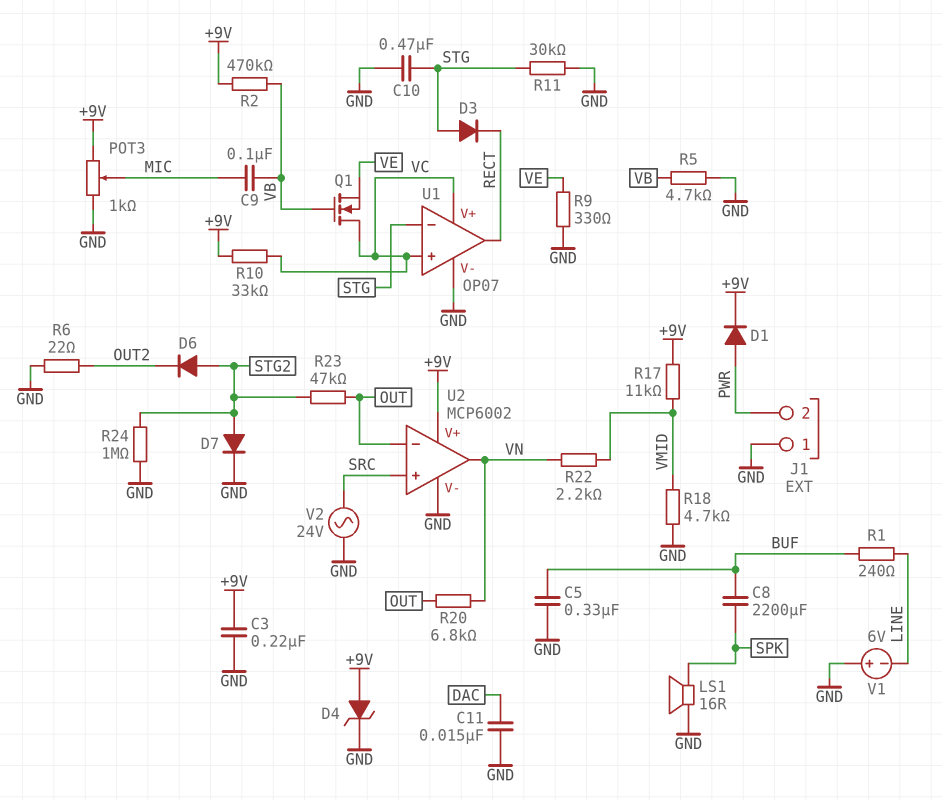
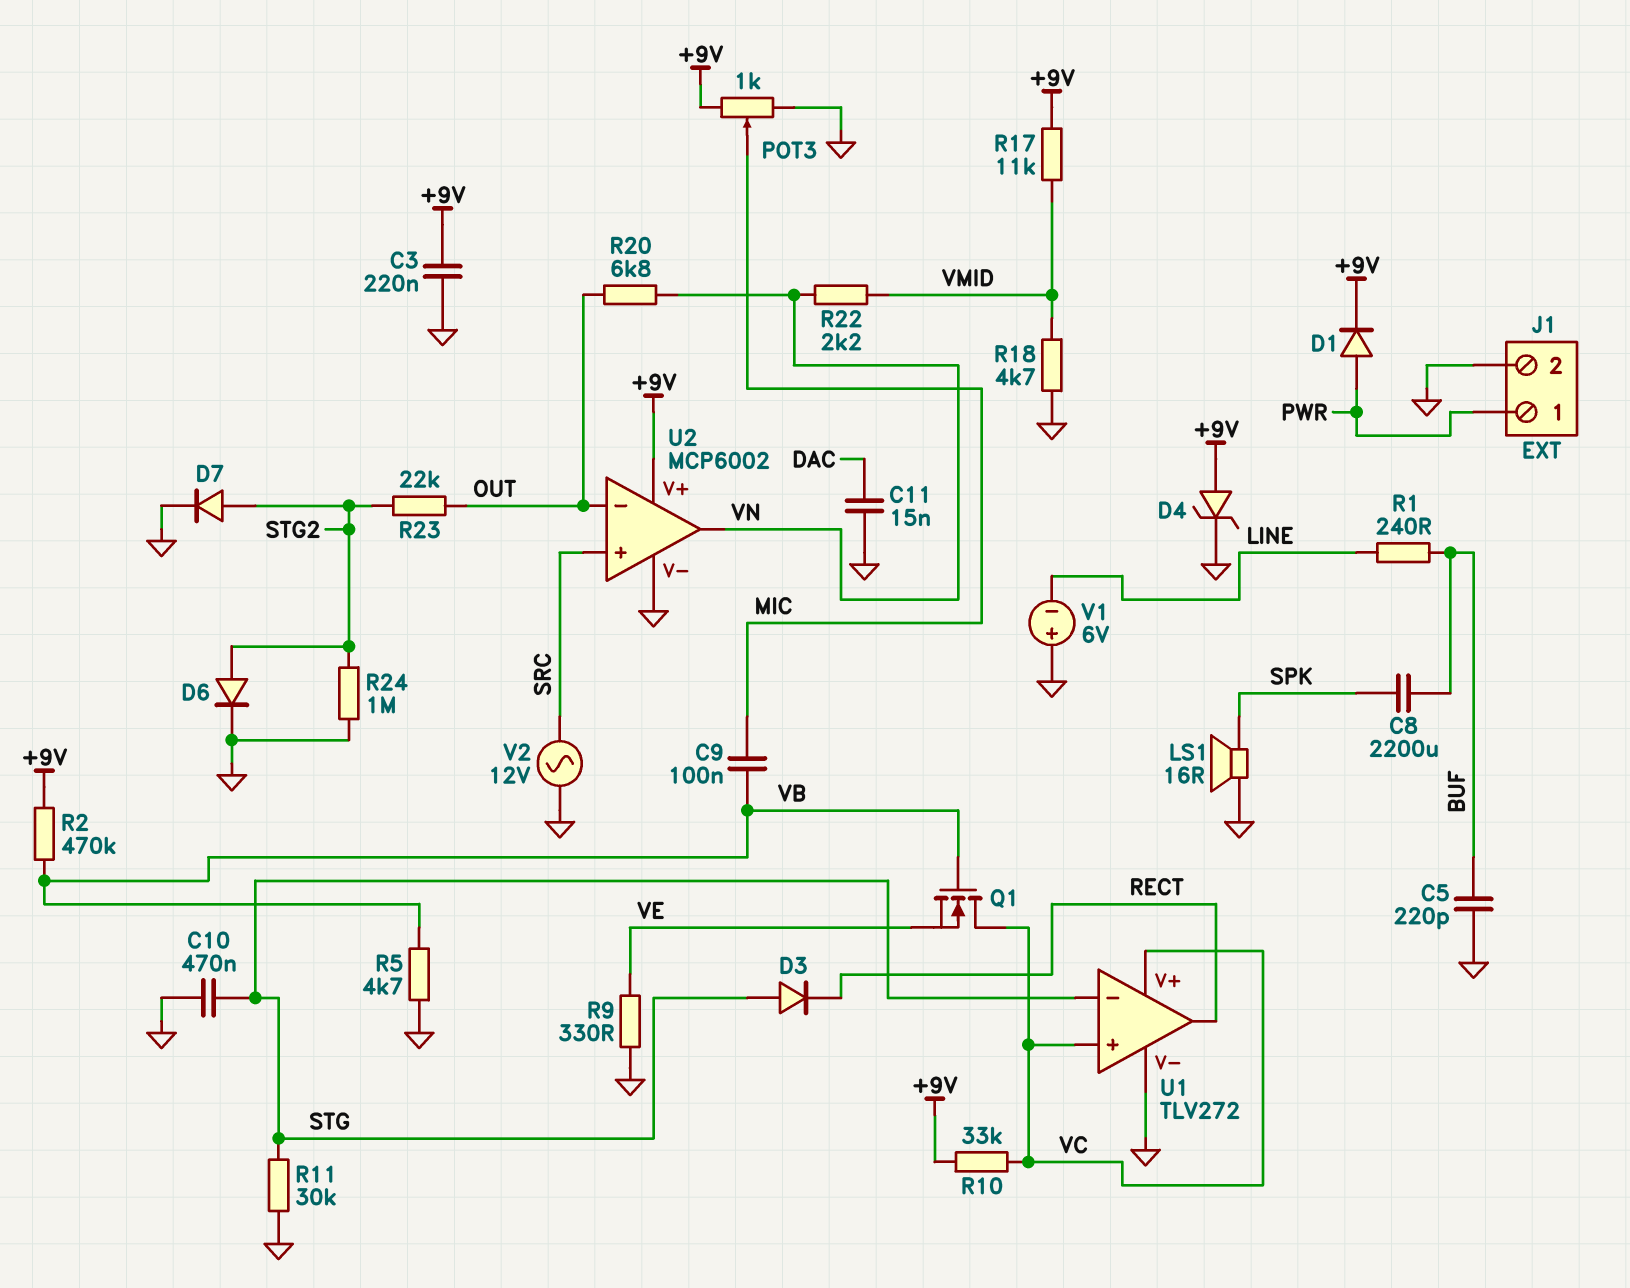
C5: 330nF (BUF, GND) -> 220pF (BUF, GND)
D6: diode (A STG2, K OUT2) -> diode (A STG2, K GND)
J1 pin 1: GND -> PWR
J1 pin 2: PWR -> GND
R6: 22 (GND, OUT2) -> none
R23: 47k (OUT, STG2) -> 22k (OUT, STG2)
U1: OP07 -> TLV272
V2: AC 24V (GND, SRC) -> AC 12V (GND, SRC)

